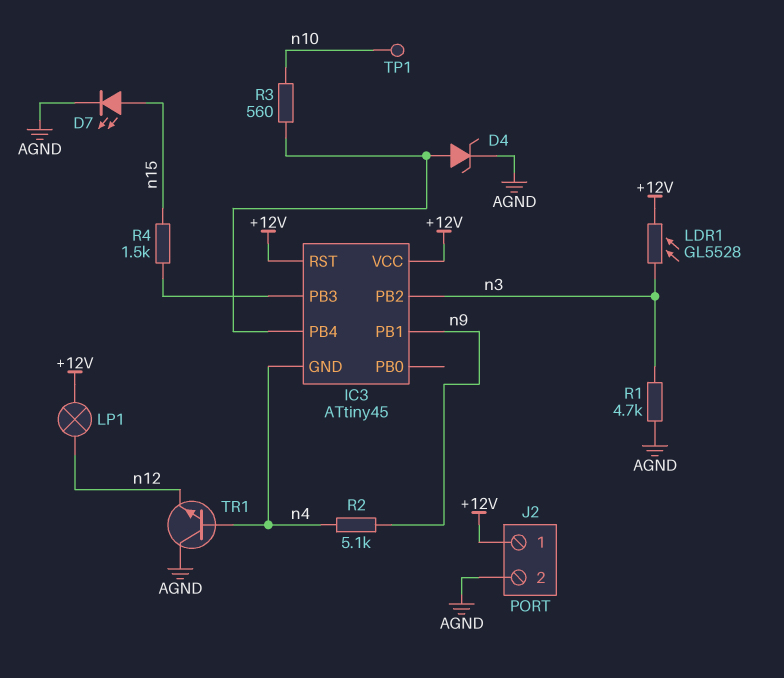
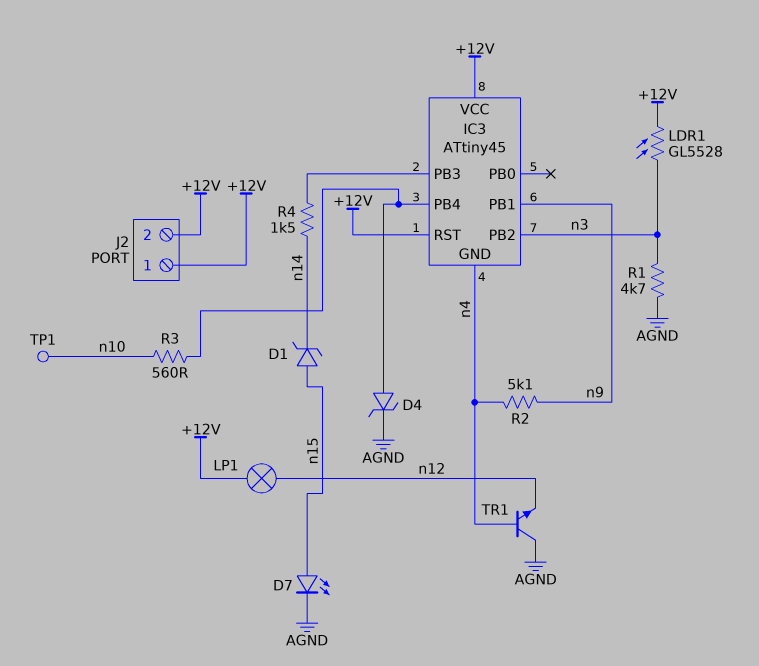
D1: none -> zener (A n15, K n14)
J2 pin 2: AGND -> +12V
R4: 1.5k (IC3/PB3, n15) -> 1.5k (IC3/PB3, n14)

